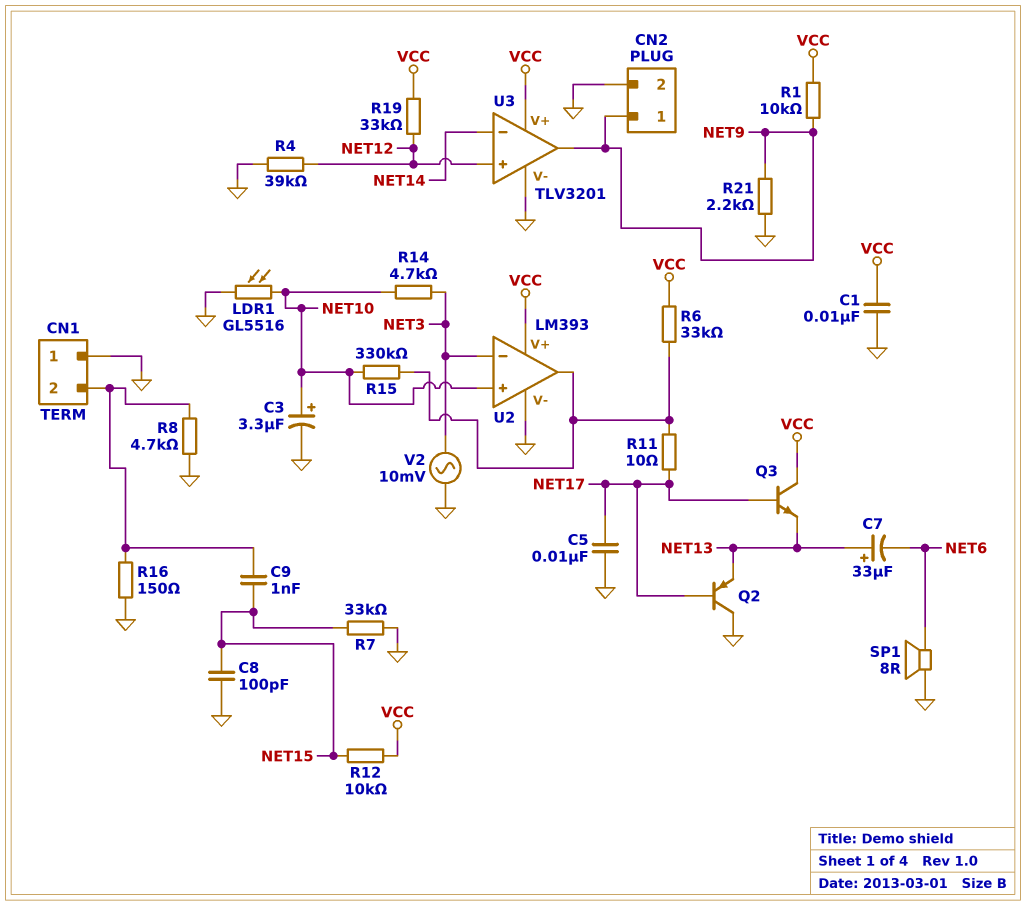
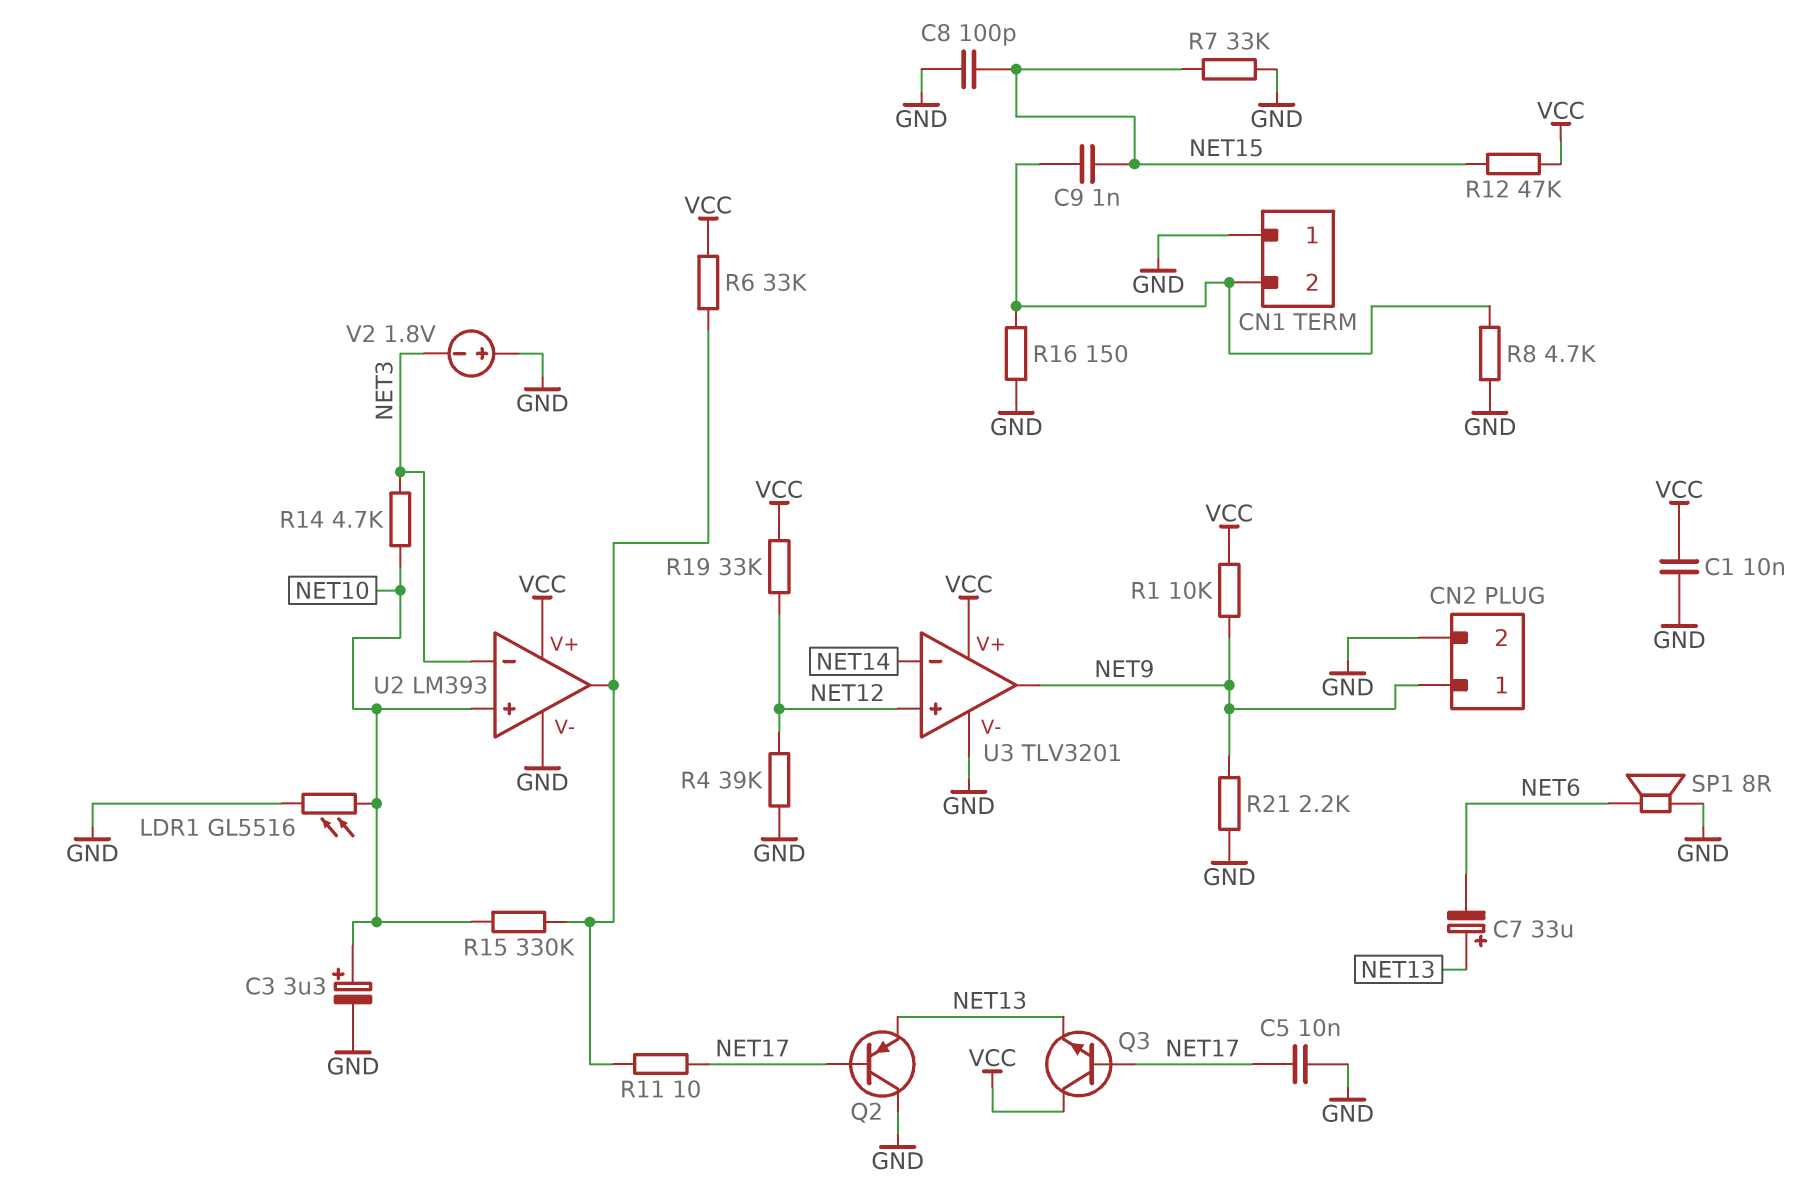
R12: 10k (NET15, VCC) -> 47k (NET15, VCC)
V2: AC 10mV (GND, NET3) -> 1.8V (plus GND, minus NET3)

